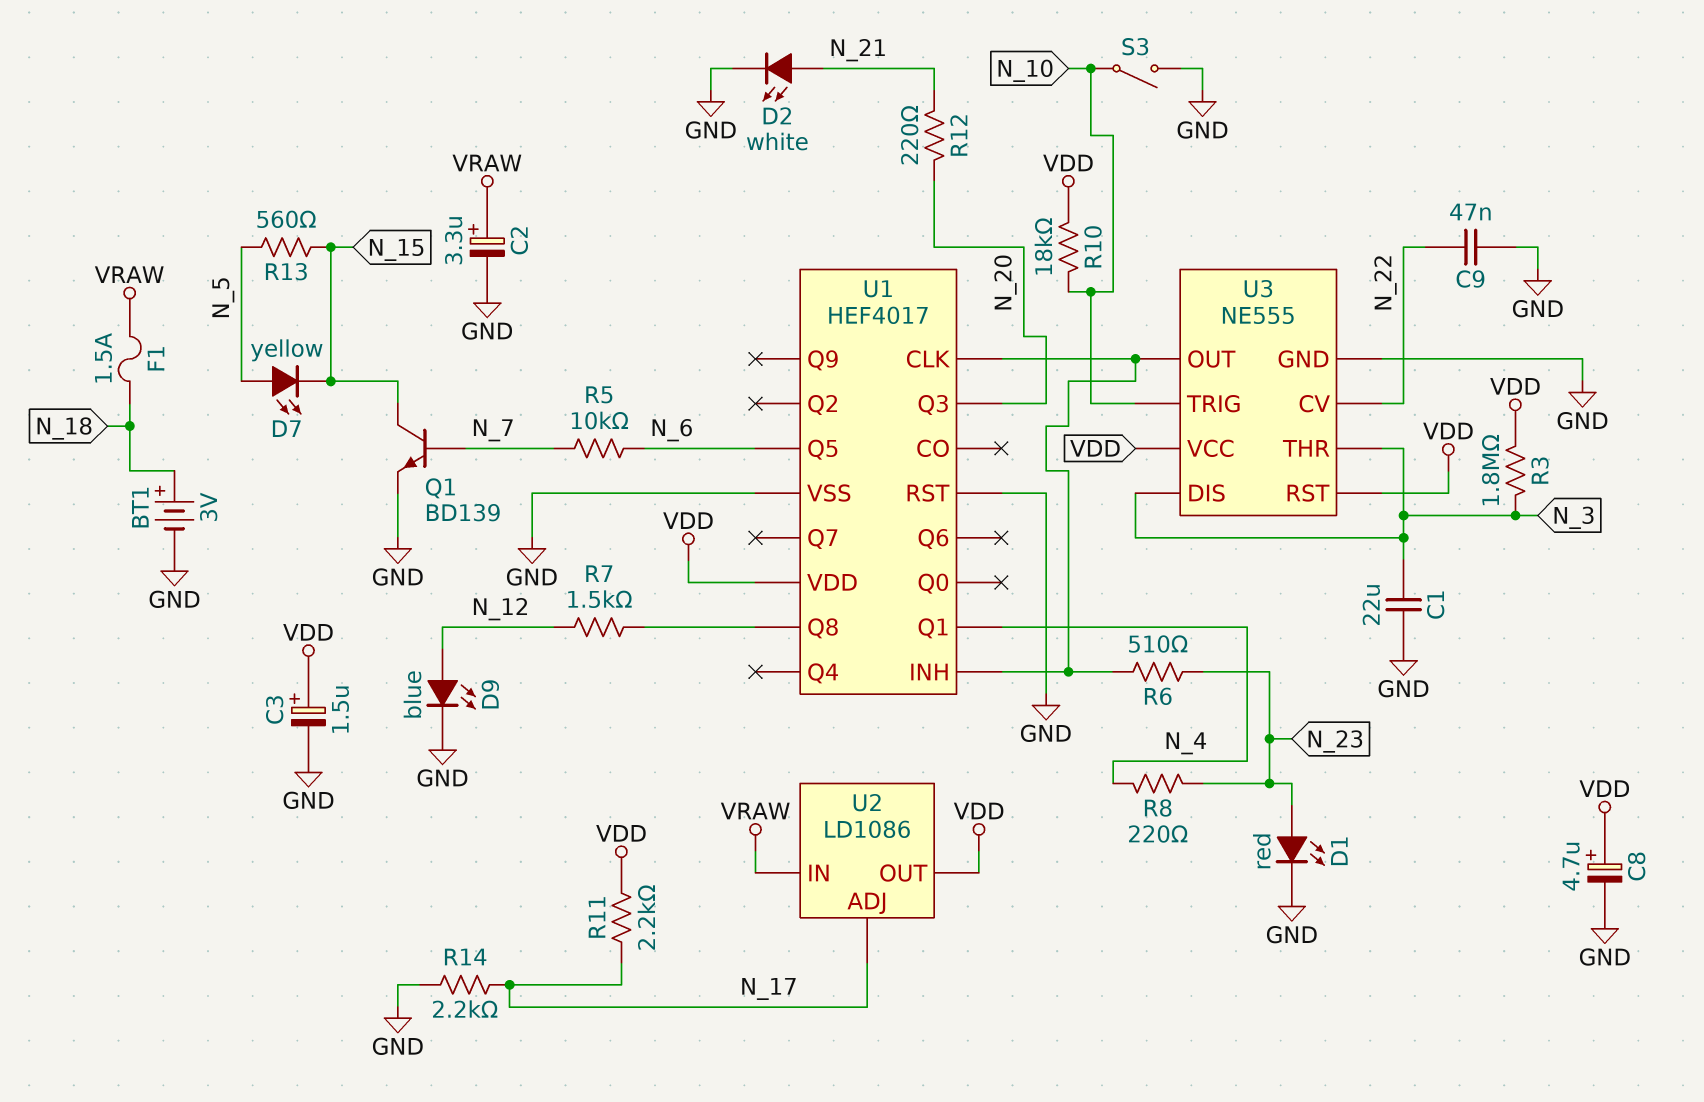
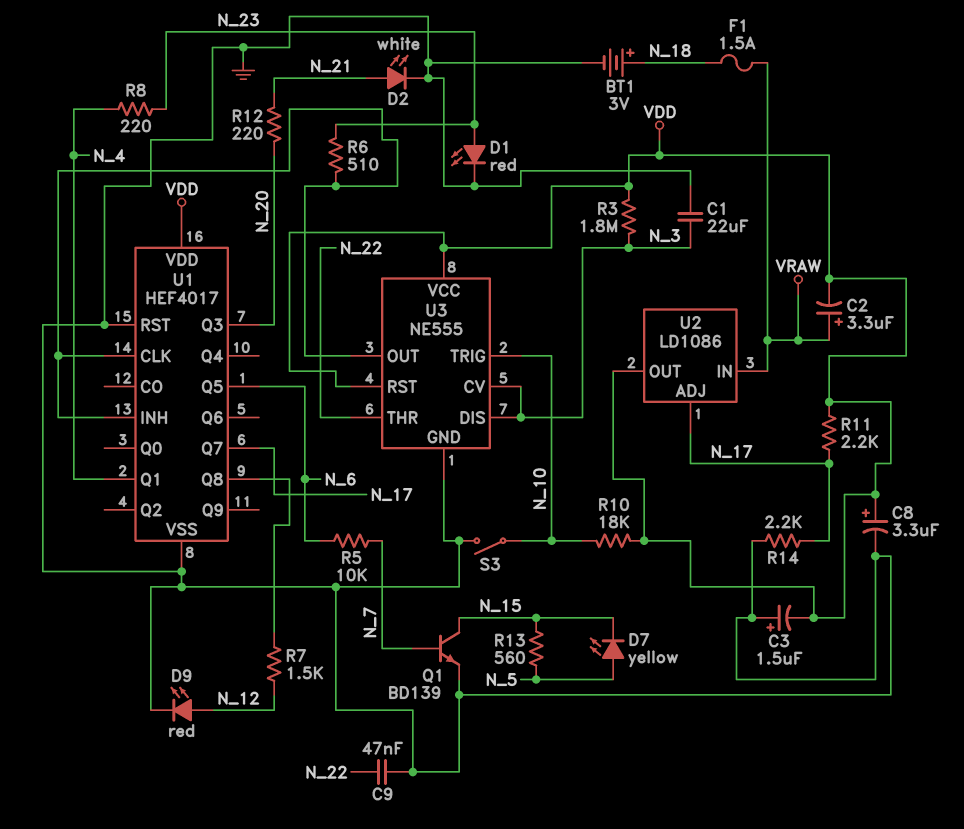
C2: 3.3uF (plus VRAW, minus GND) -> 3.3uF (plus VRAW, minus VDD)
C3: 1.5uF (plus VDD, minus GND) -> 1.5uF (plus GND, minus VDD)
C8: 4.7uF (plus VDD, minus GND) -> 3.3uF (plus VDD, minus GND)
D9: LED blue (A N_12, K GND) -> LED red (A N_12, K GND)
U1 pin Q7: none -> N_17
U3 pin CV: N_22 -> N_3
U3 pin THR: N_3 -> N_22

